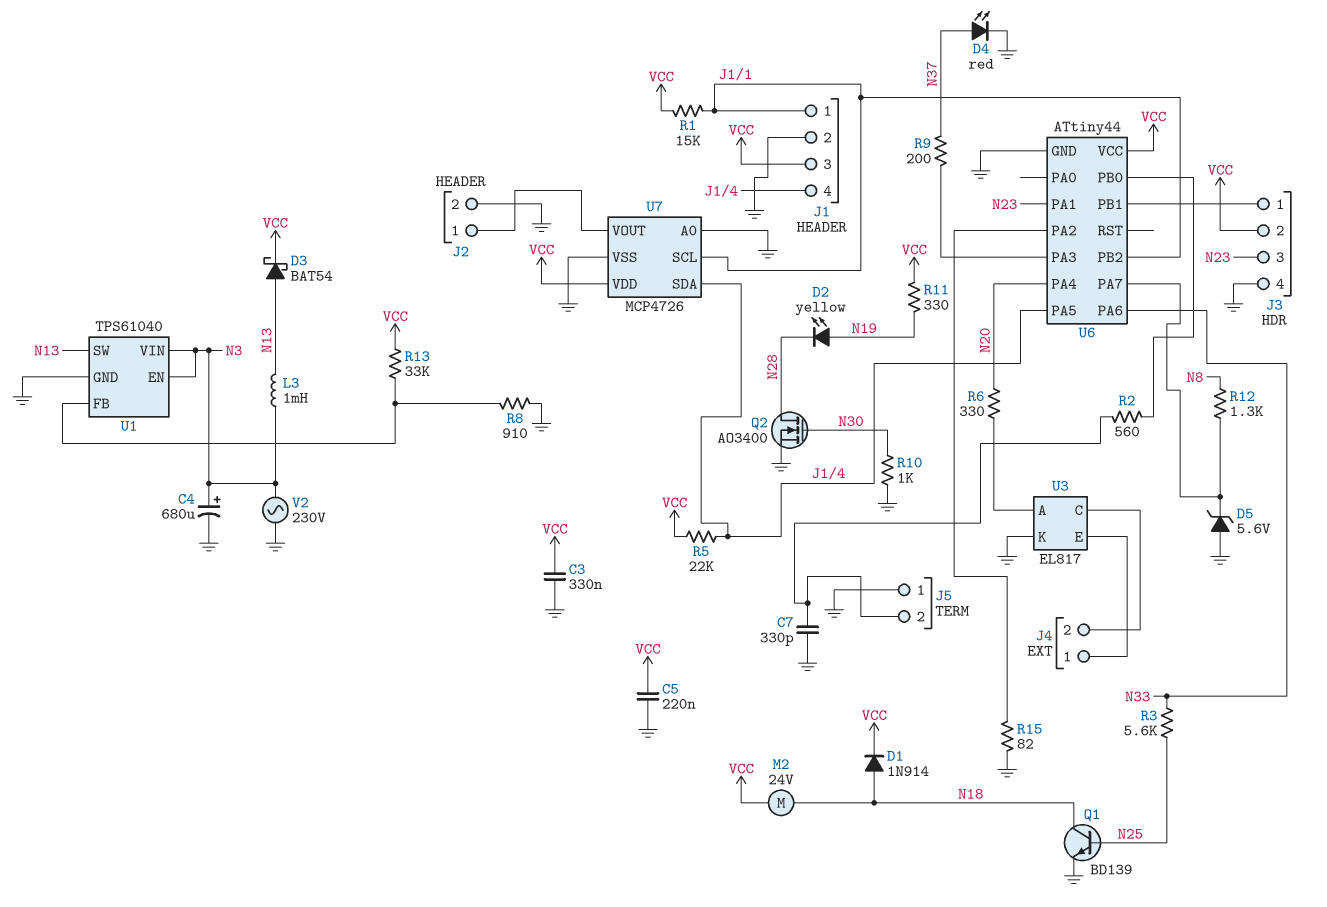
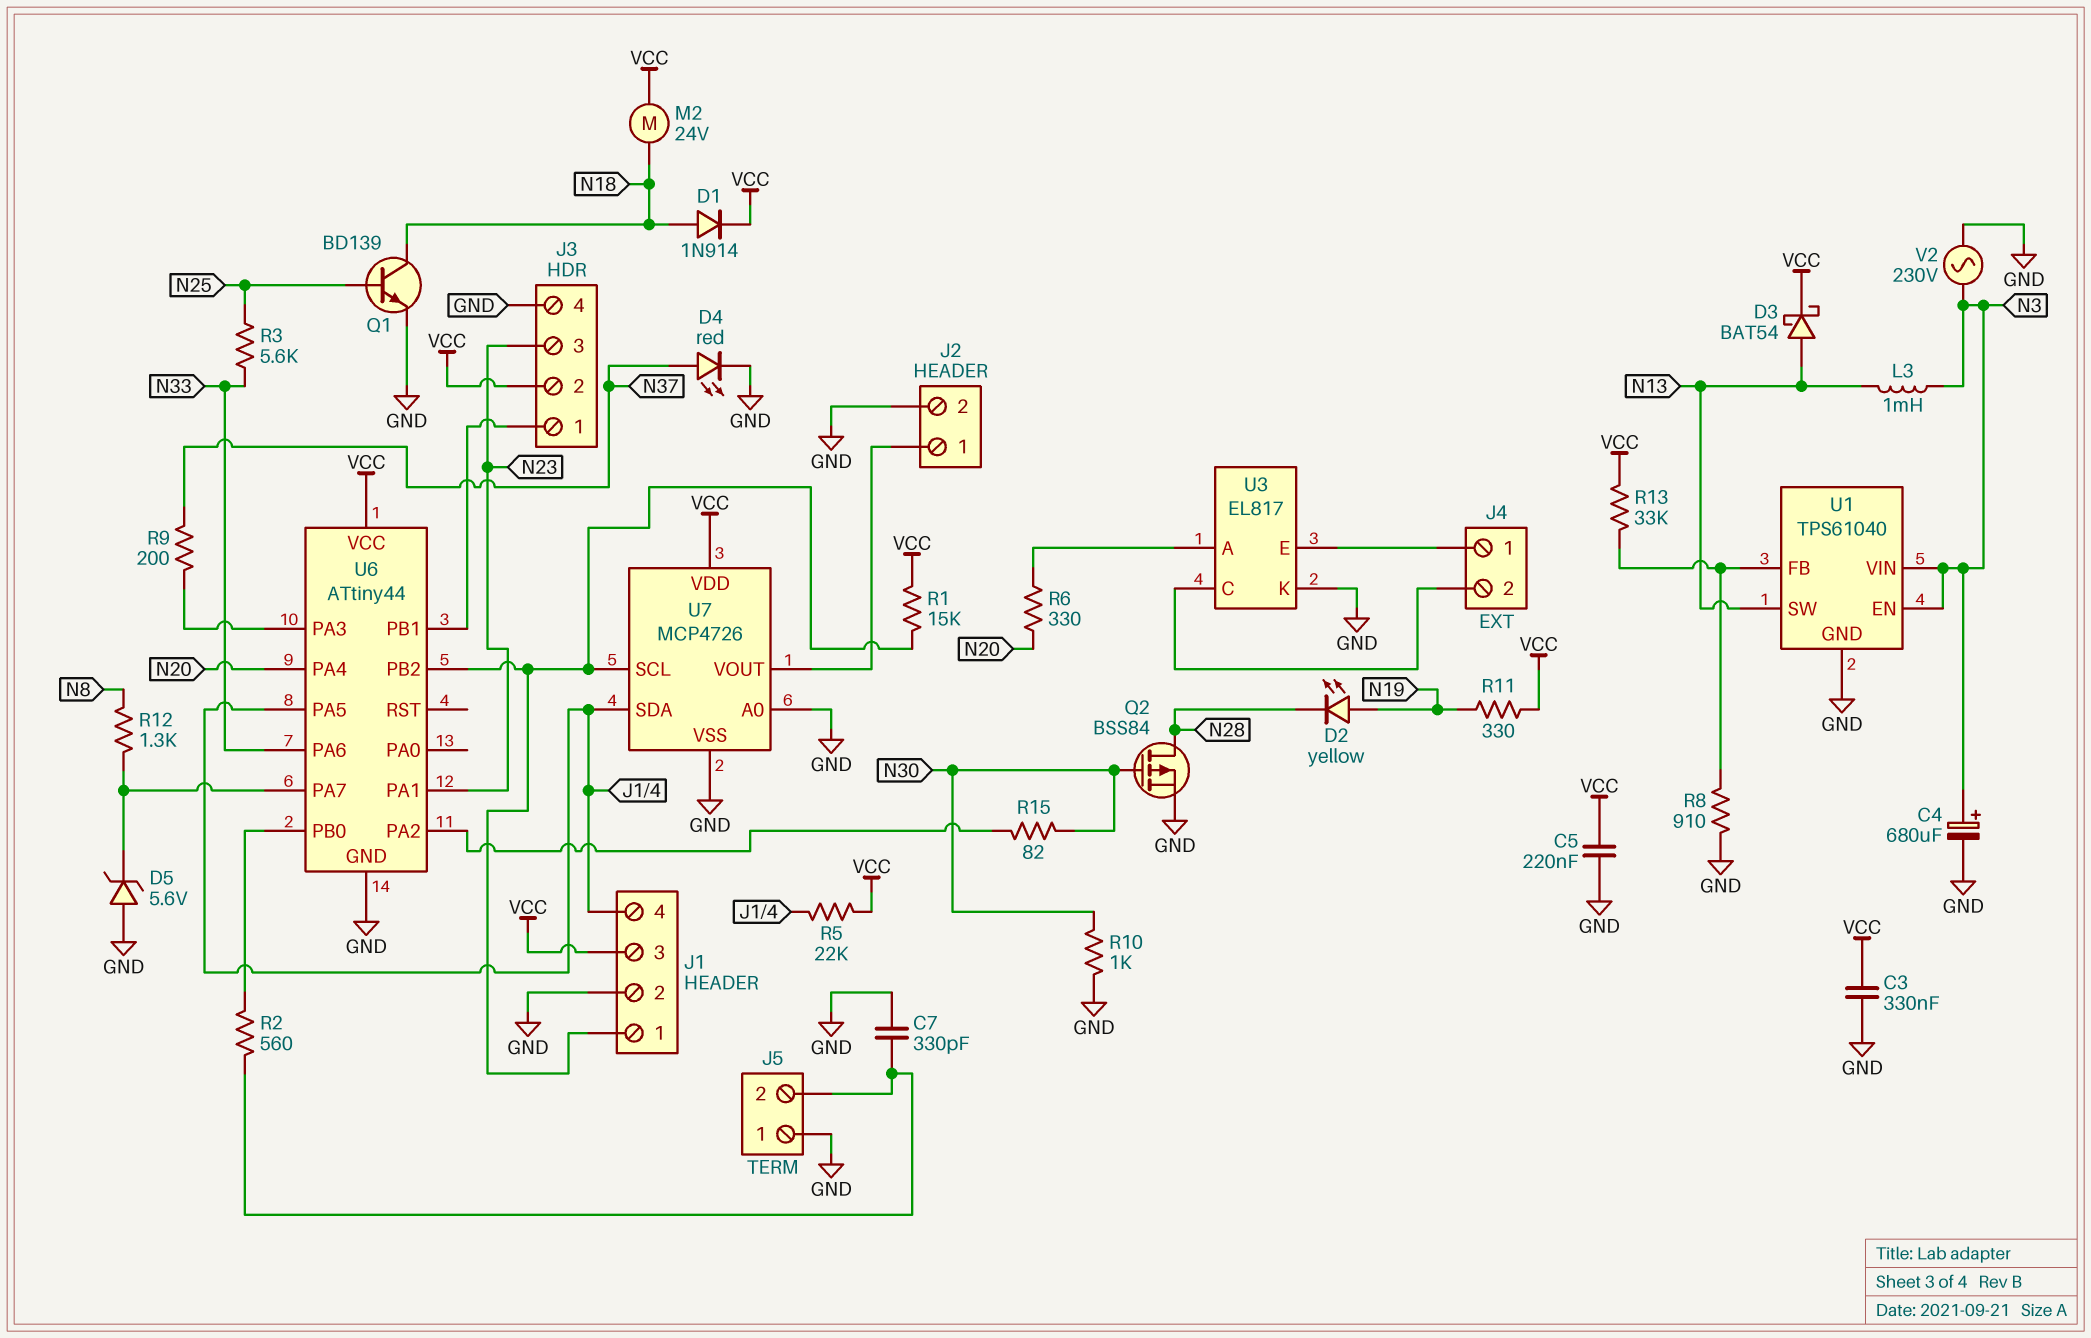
Q2: NMOS AO3400 (G N30, D N28, S GND) -> PMOS BSS84 (G N30, D N28, S GND)
R15: 82 (GND, U6/PA2) -> 82 (N30, U6/PA2)

